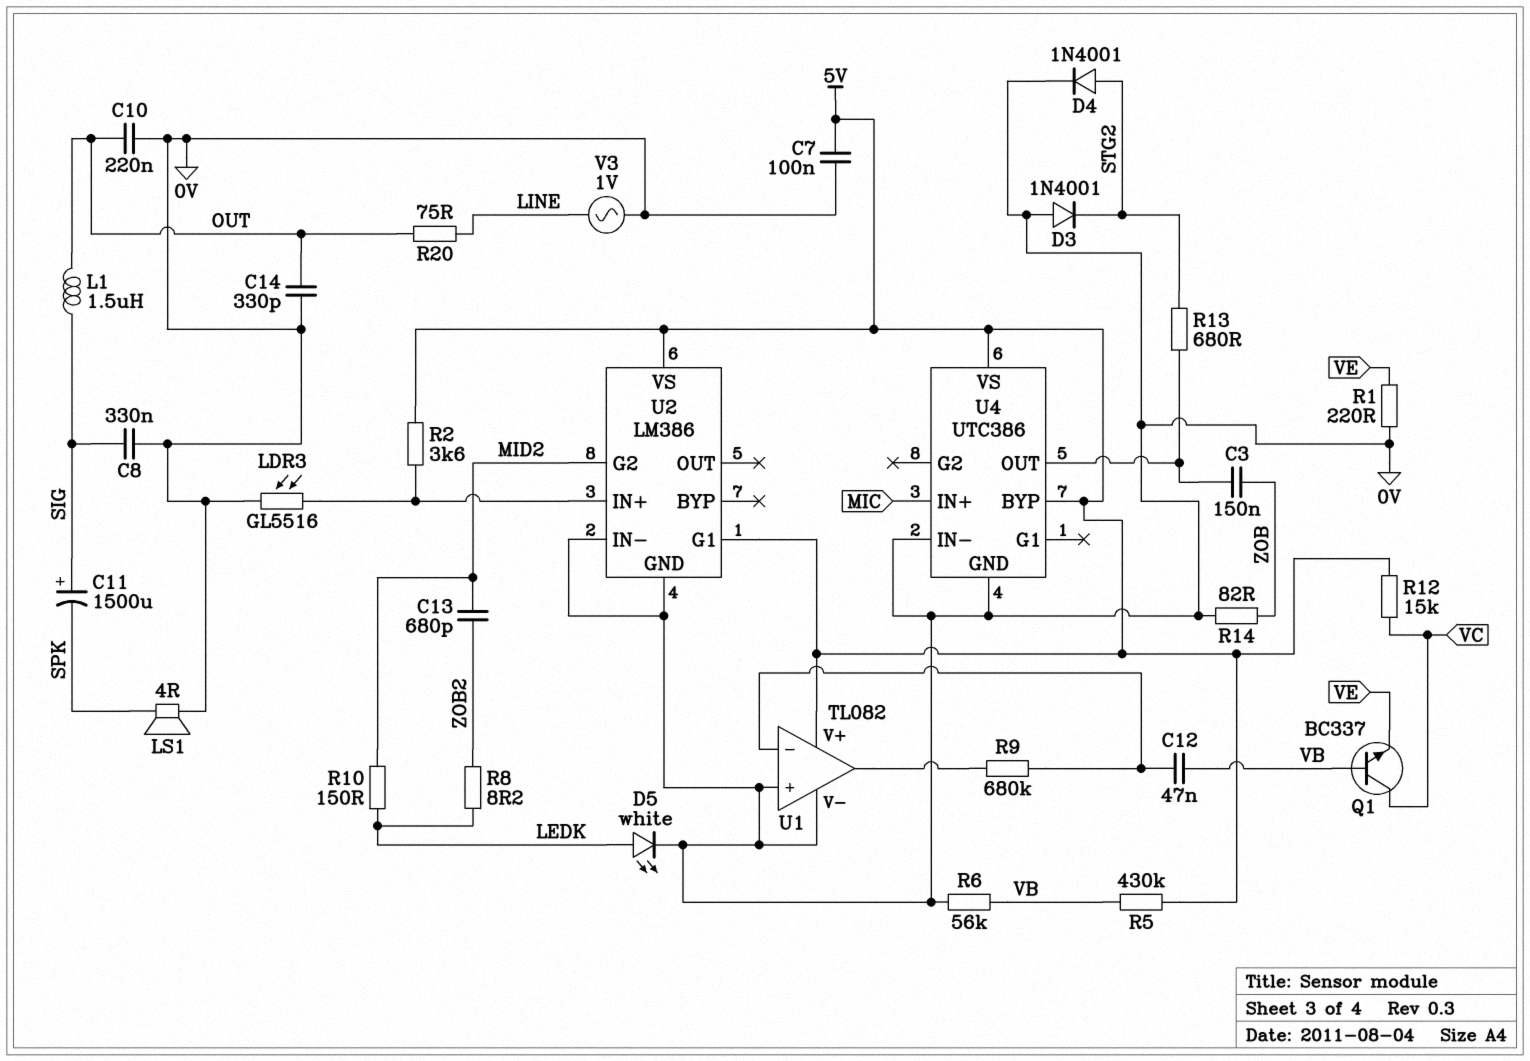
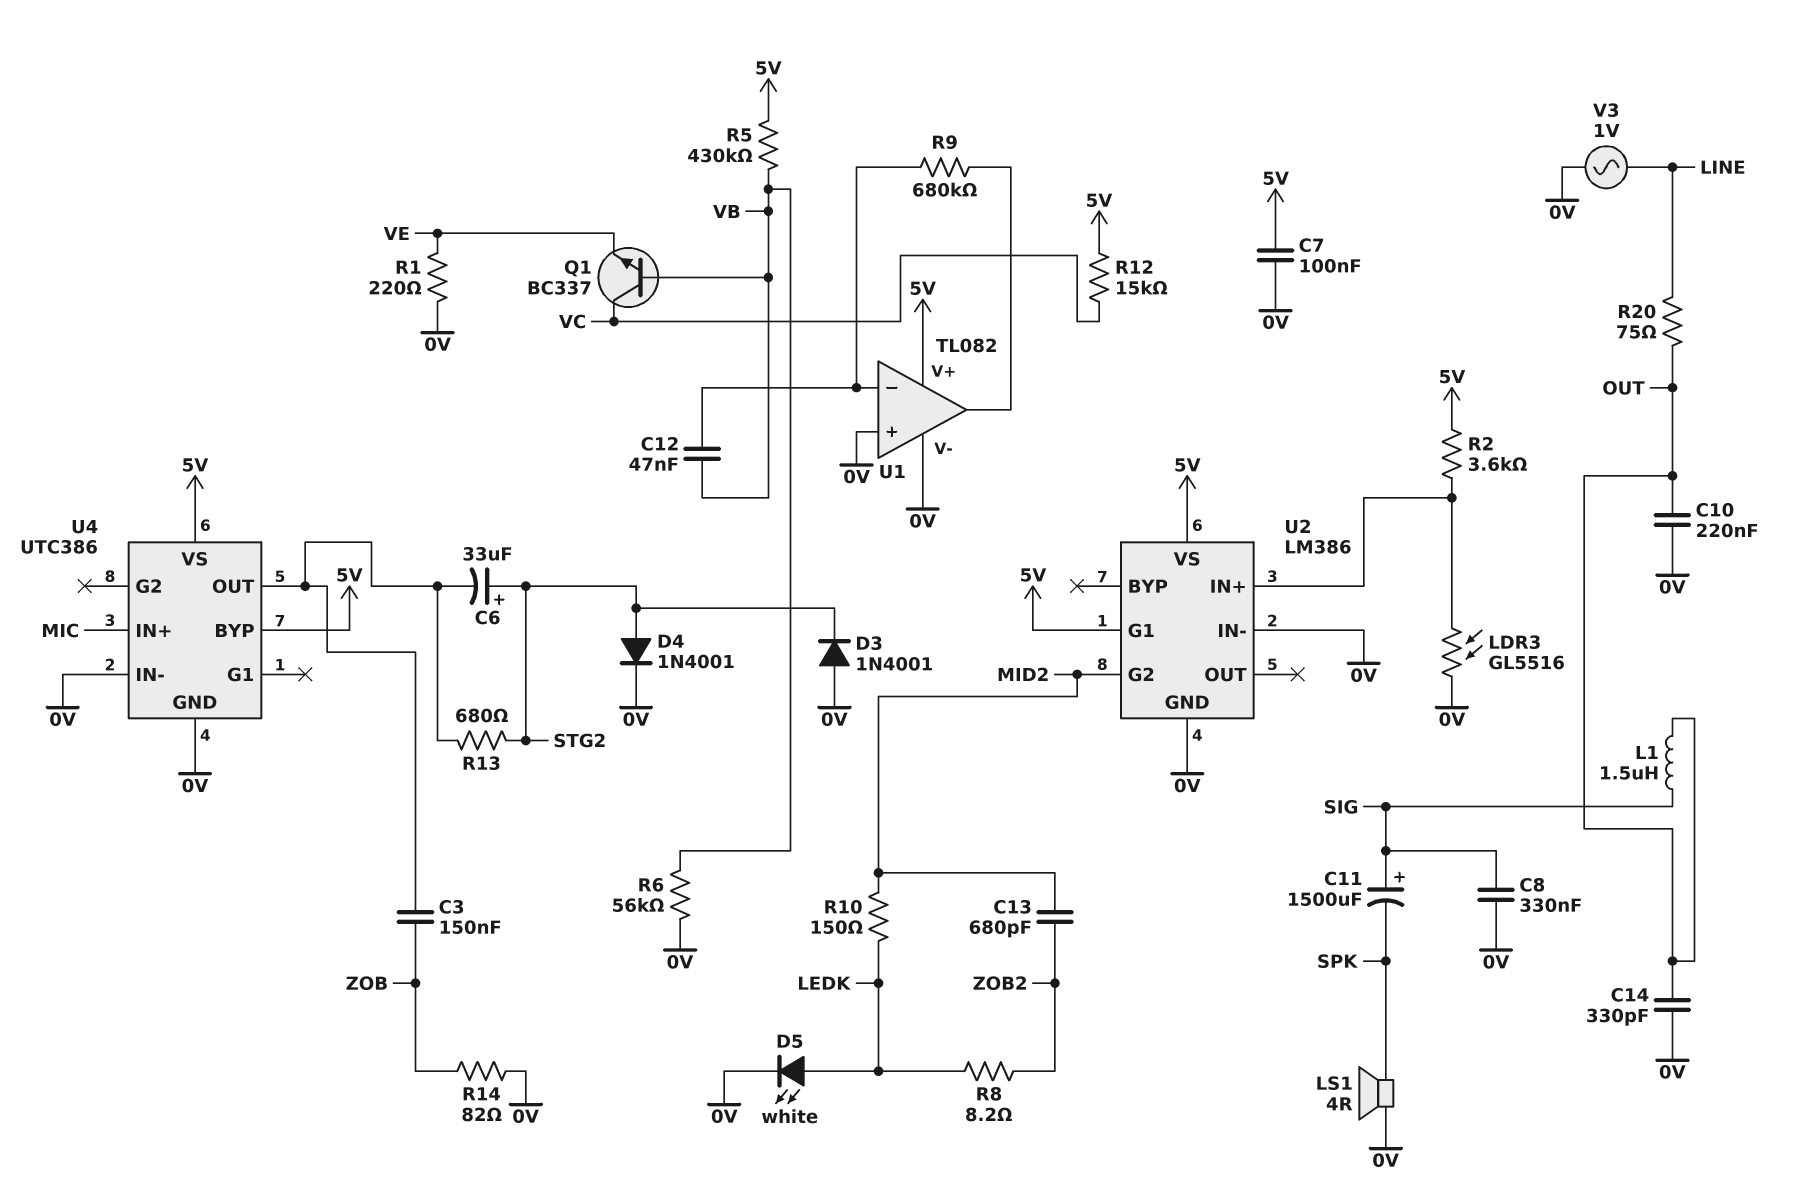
C6: none -> 33uF (plus STG2, minus U4/OUT)

